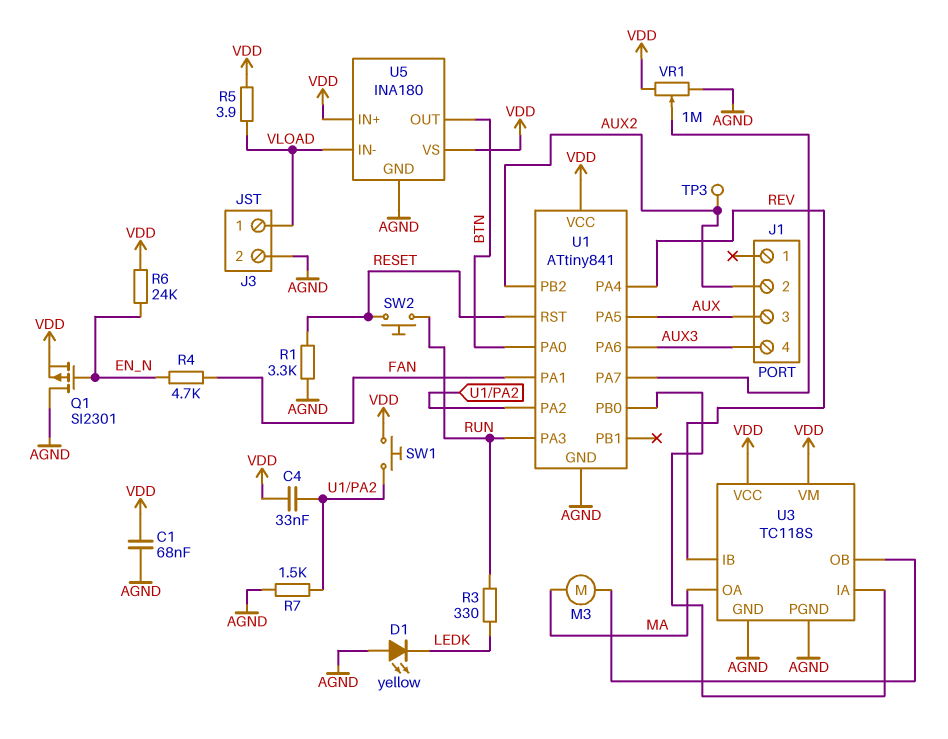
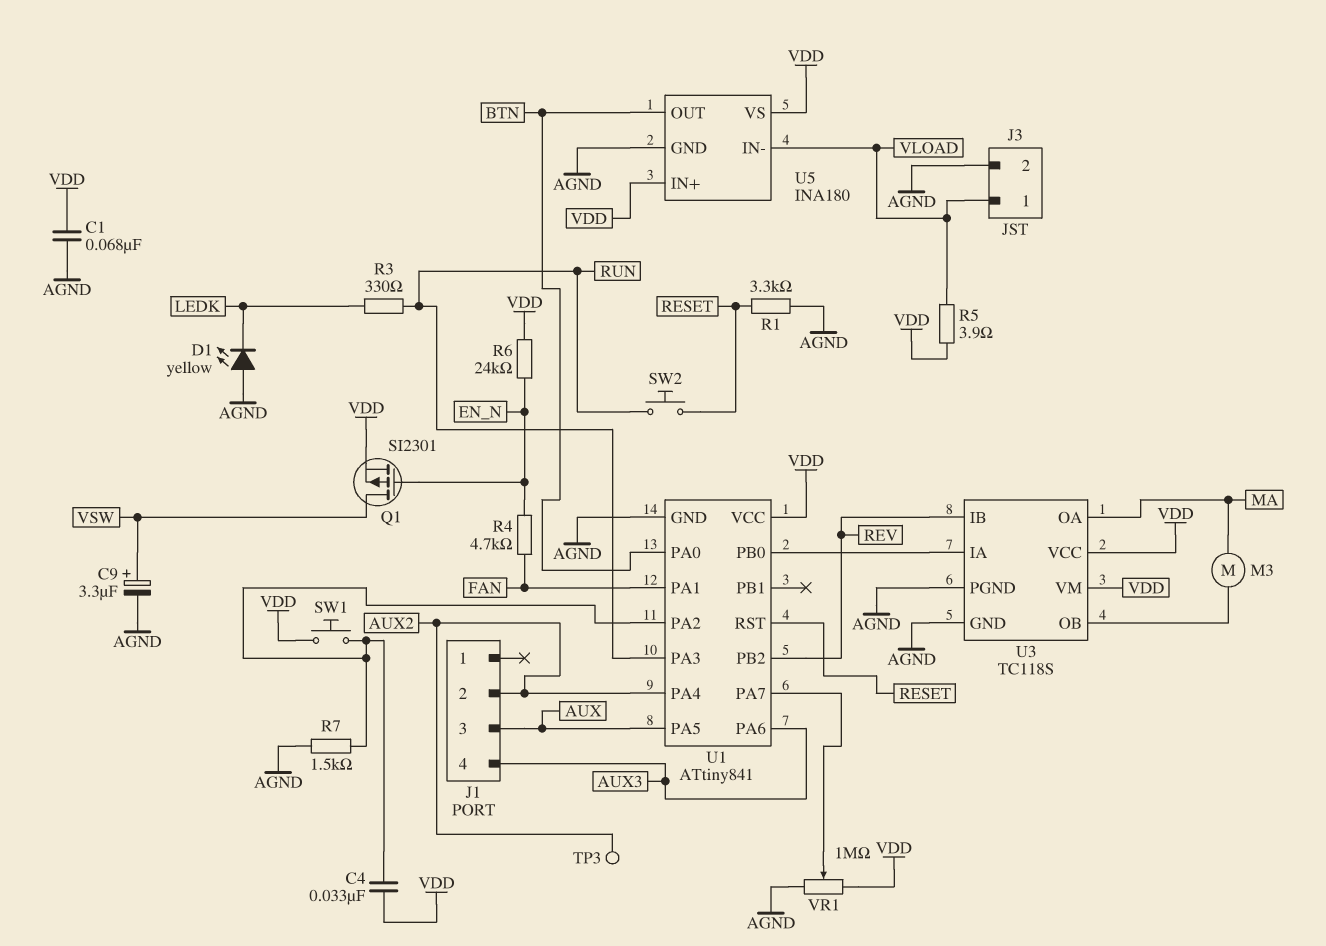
C9: none -> 3.3uF (plus VSW, minus AGND)
Q1: PMOS SI2301 (G EN_N, D AGND, S VDD) -> PMOS SI2301 (G EN_N, D VSW, S VDD)
U1 pin PA4: REV -> AUX2
U1 pin PB2: AUX2 -> REV

